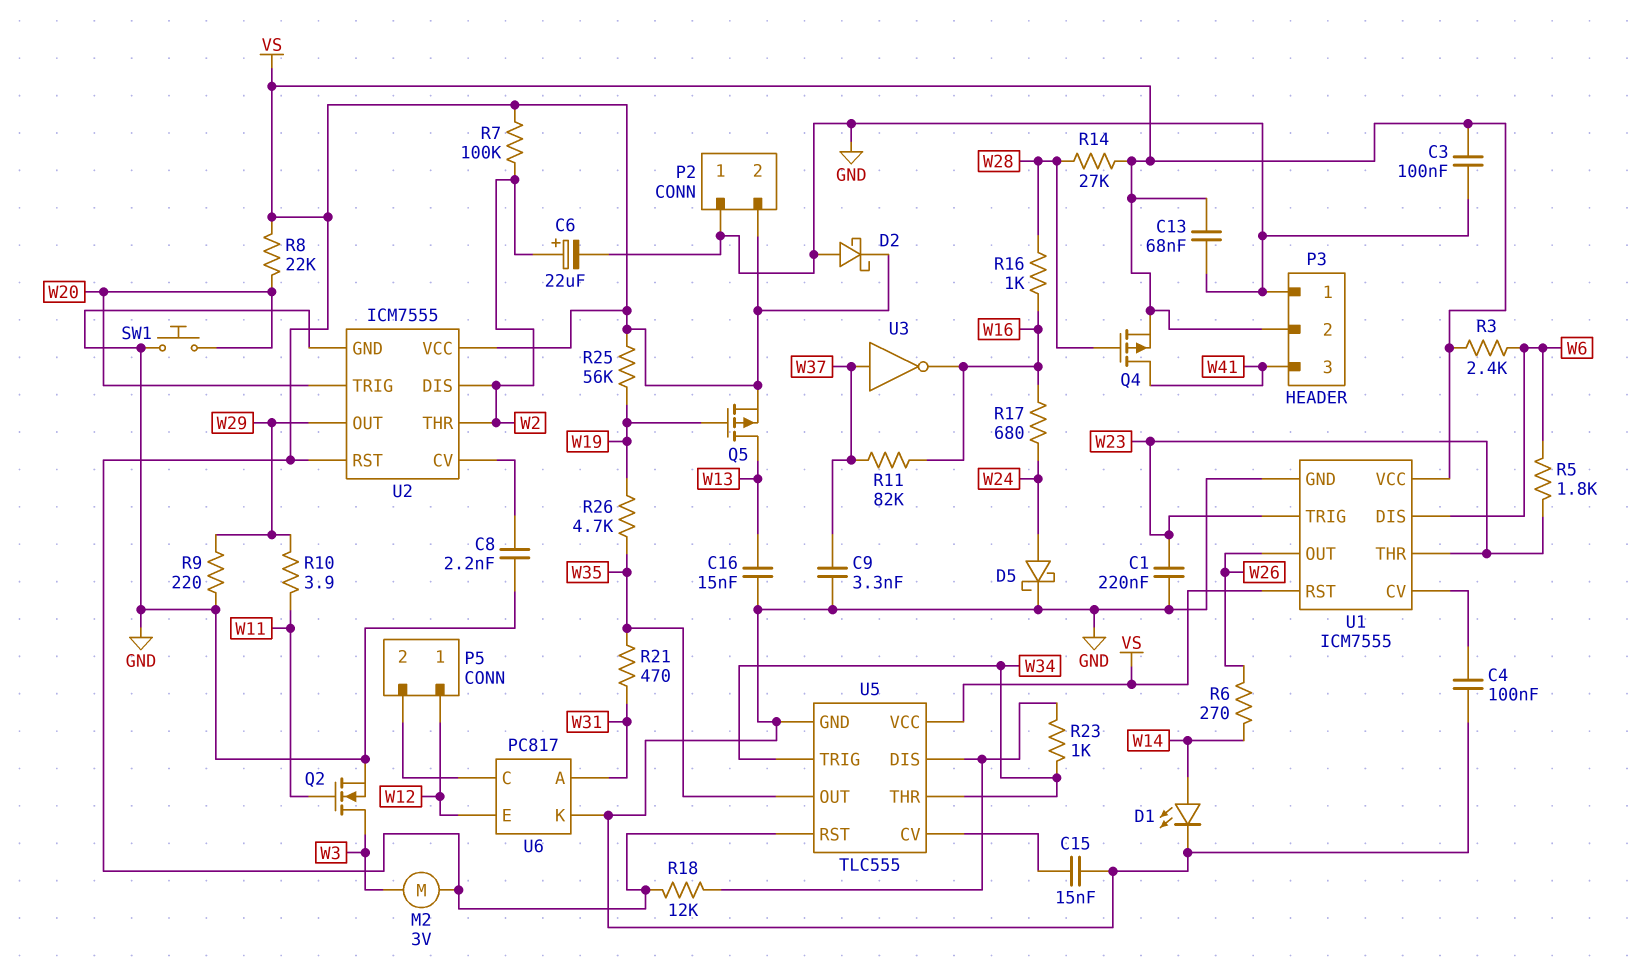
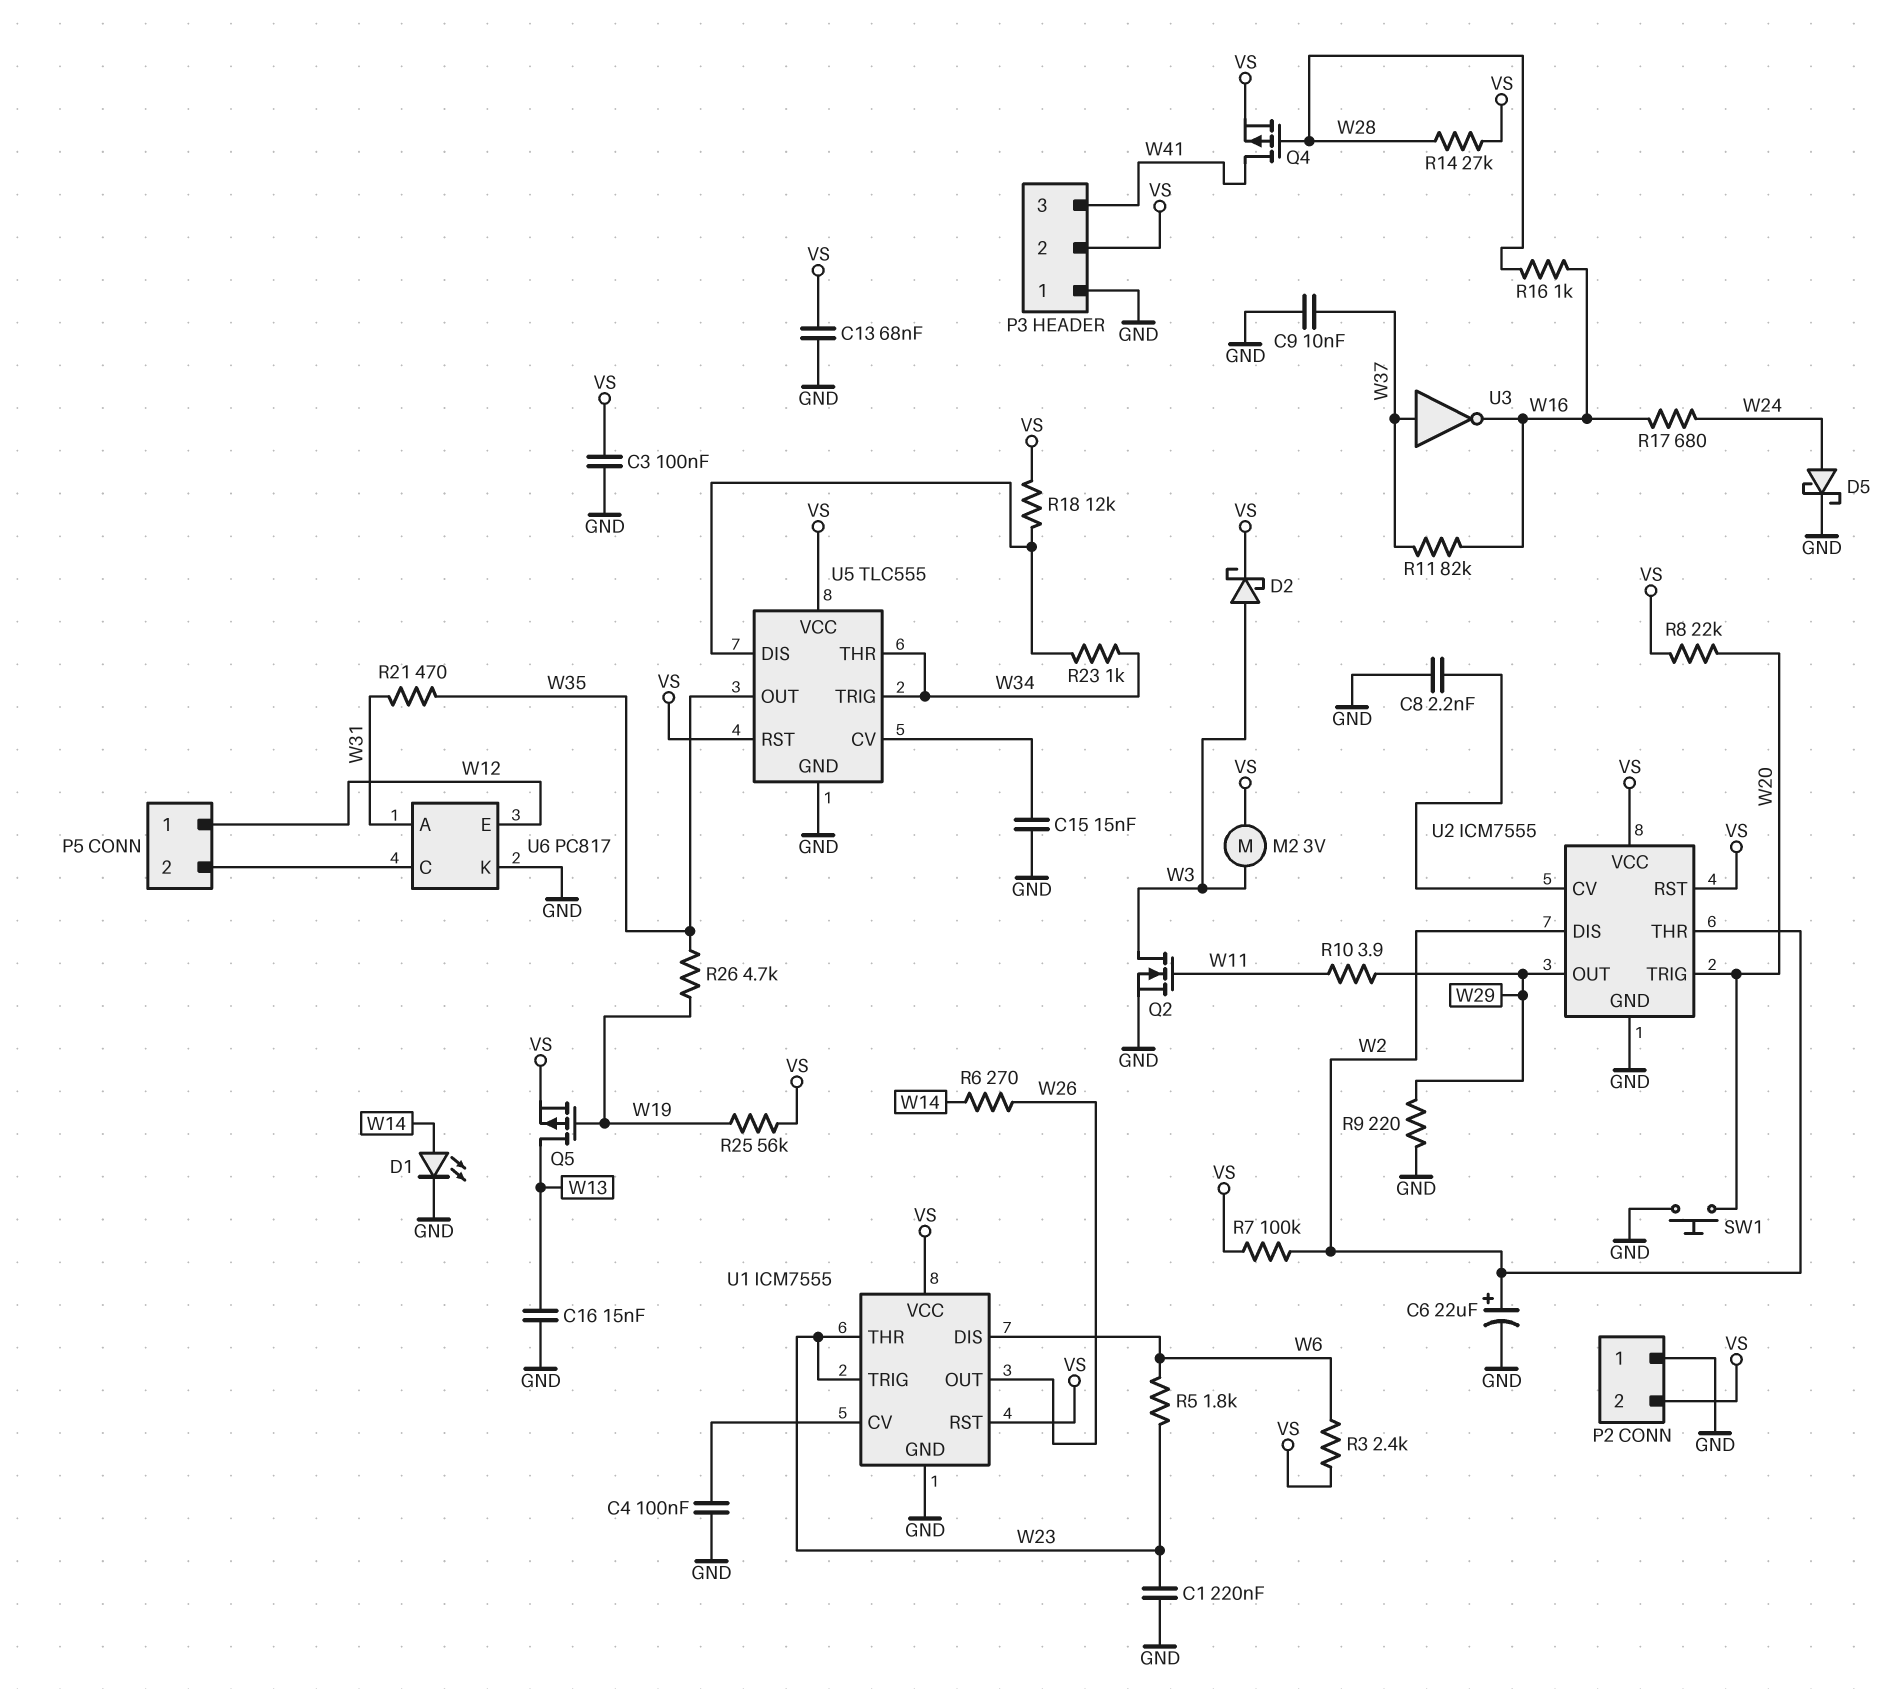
C9: 3.3nF (GND, W37) -> 10nF (GND, W37)
D2: schottky (A GND, K VS) -> schottky (A W3, K VS)

